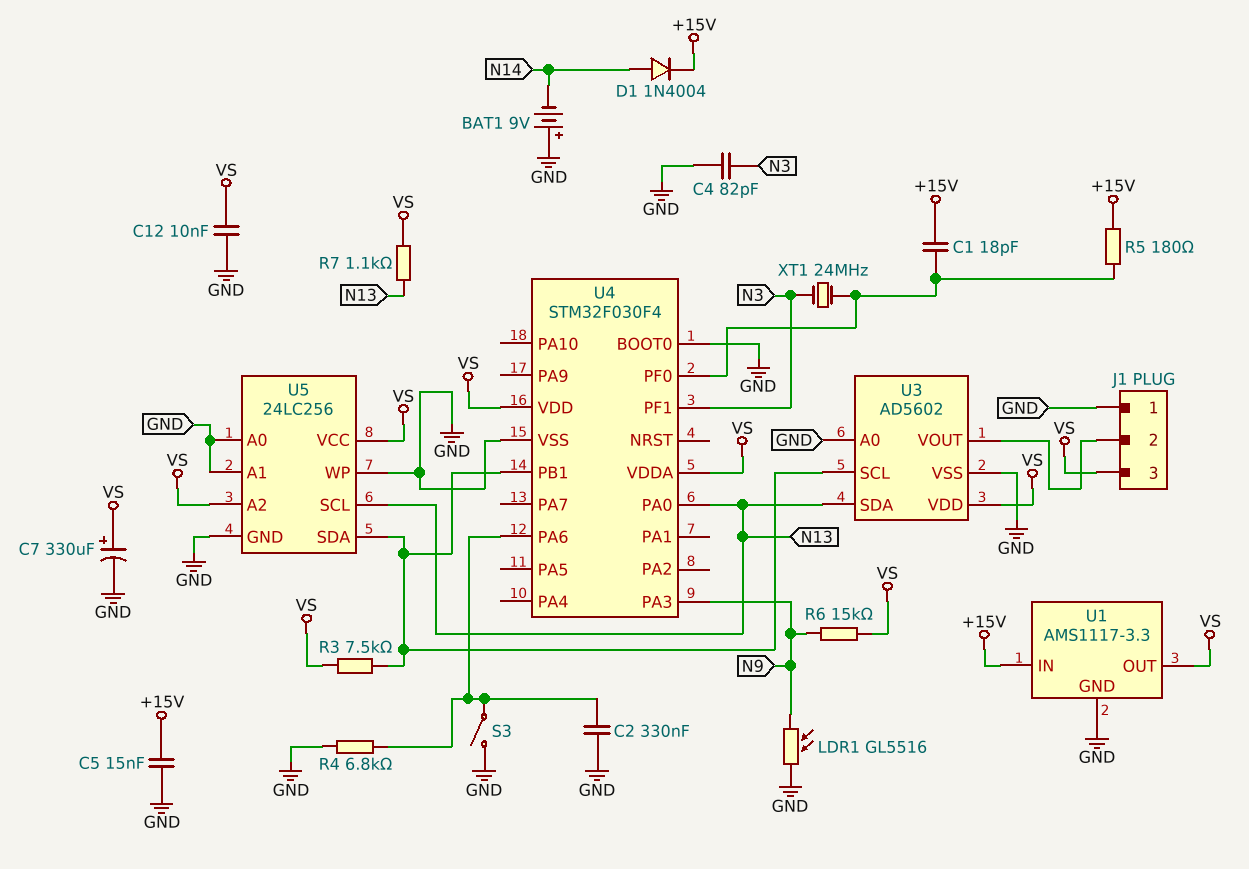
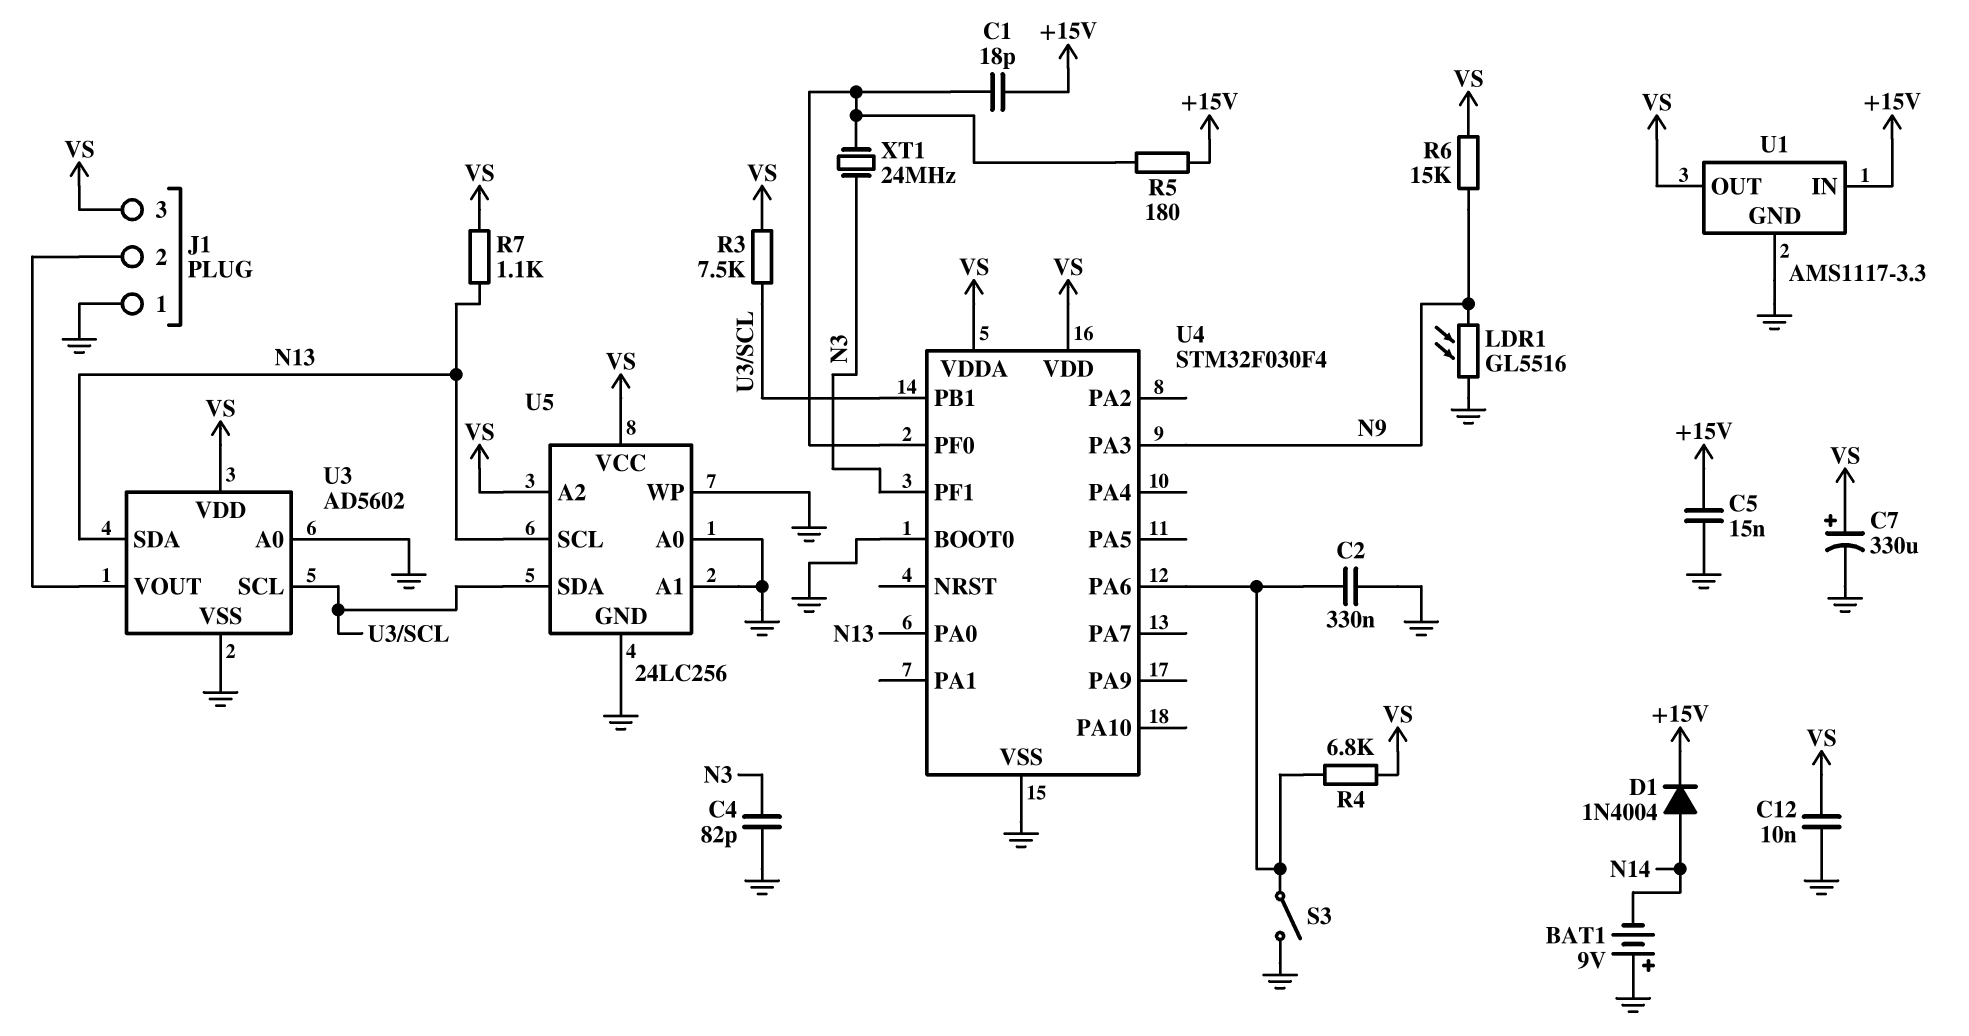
R4: 6.8k (GND, U4/PA6) -> 6.8k (U4/PA6, VS)

